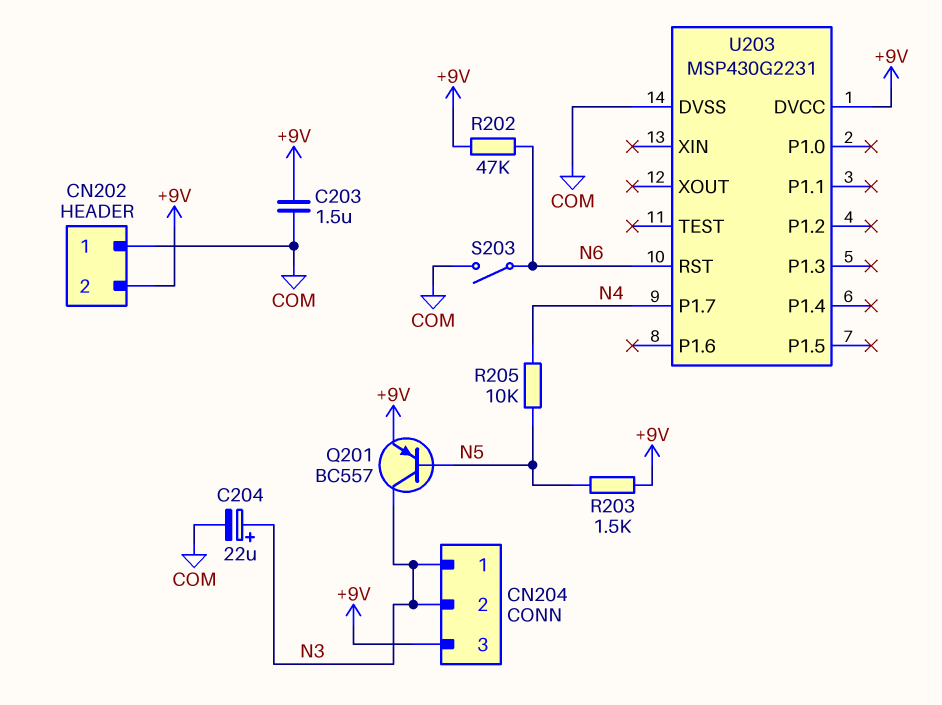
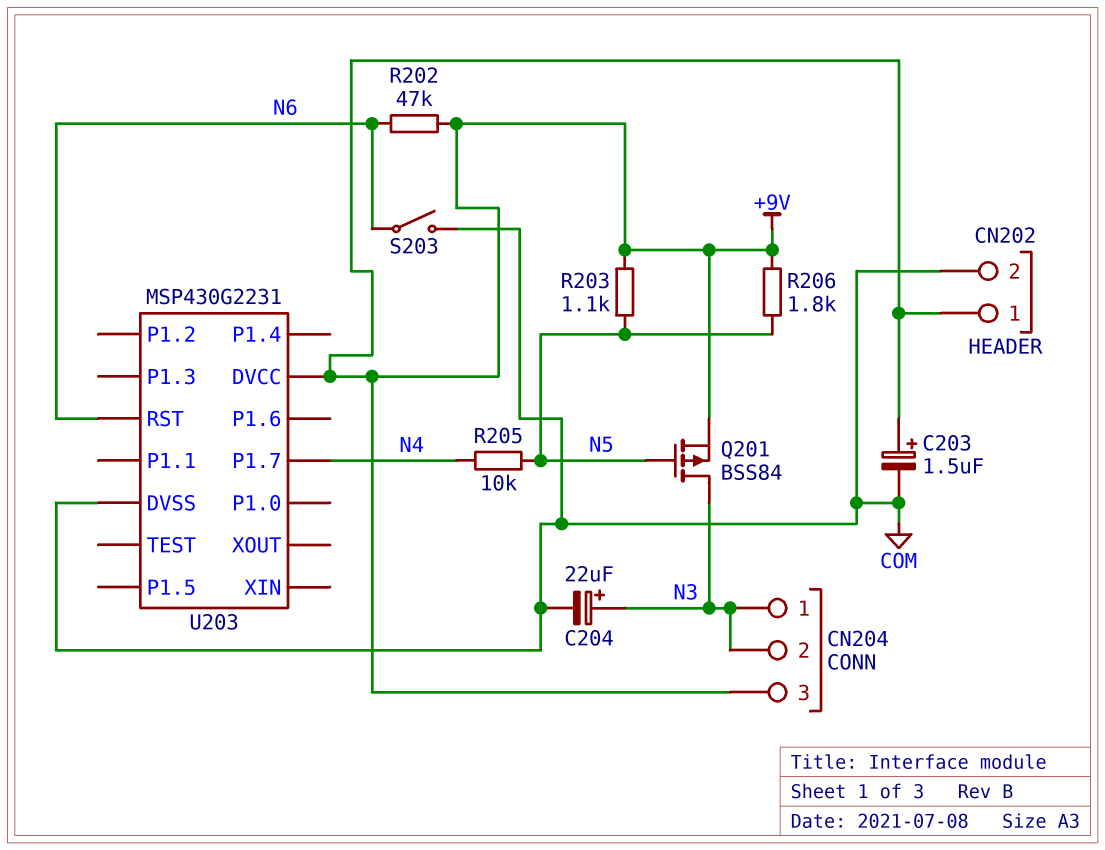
C203: 1.5uF (+9V, COM) -> 1.5uF (plus +9V, minus COM)
CN202 pin 1: COM -> +9V
CN202 pin 2: +9V -> COM
Q201: PNP BC557 (B N5, C N3, E +9V) -> PMOS BSS84 (G N5, D N3, S +9V)
R203: 1.5k (+9V, N5) -> 1.1k (+9V, N5)
R206: none -> 1.8k (+9V, N5)

